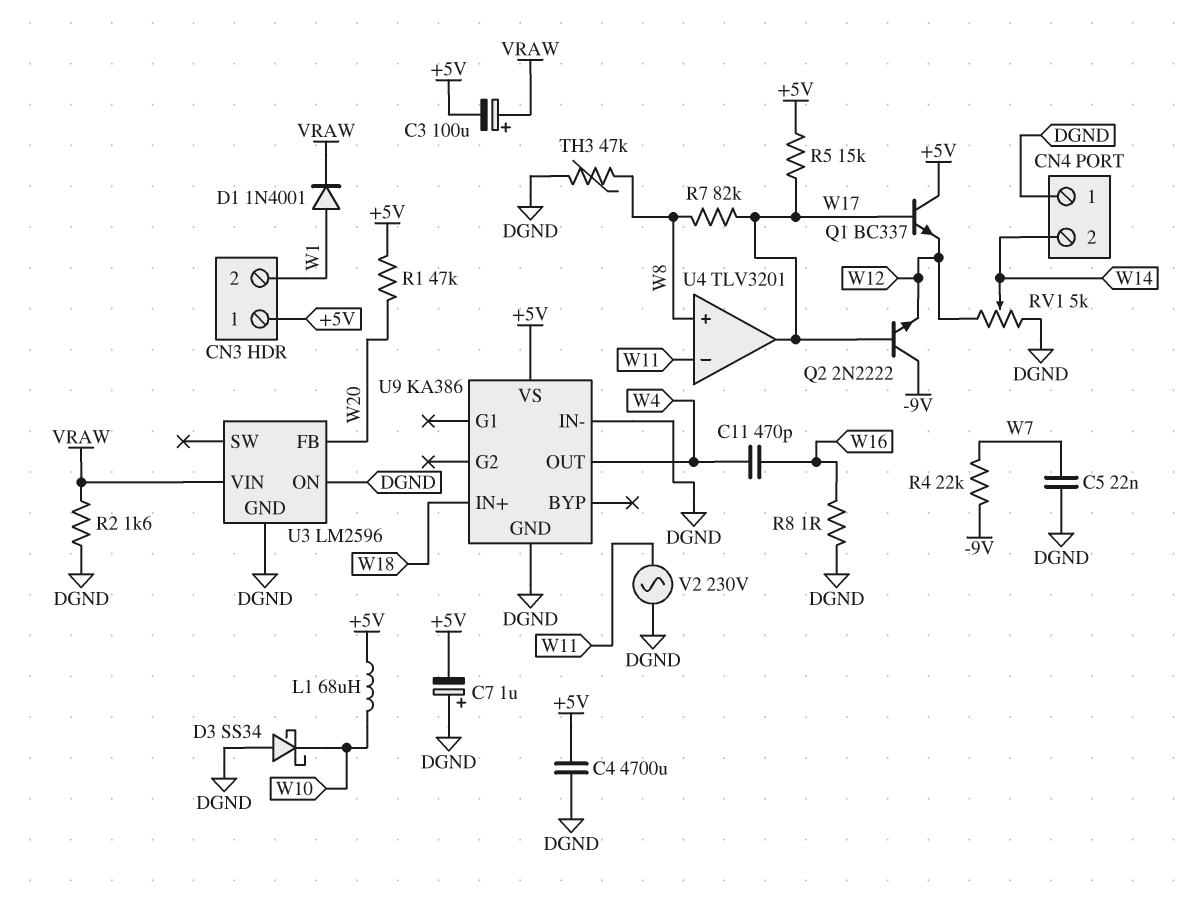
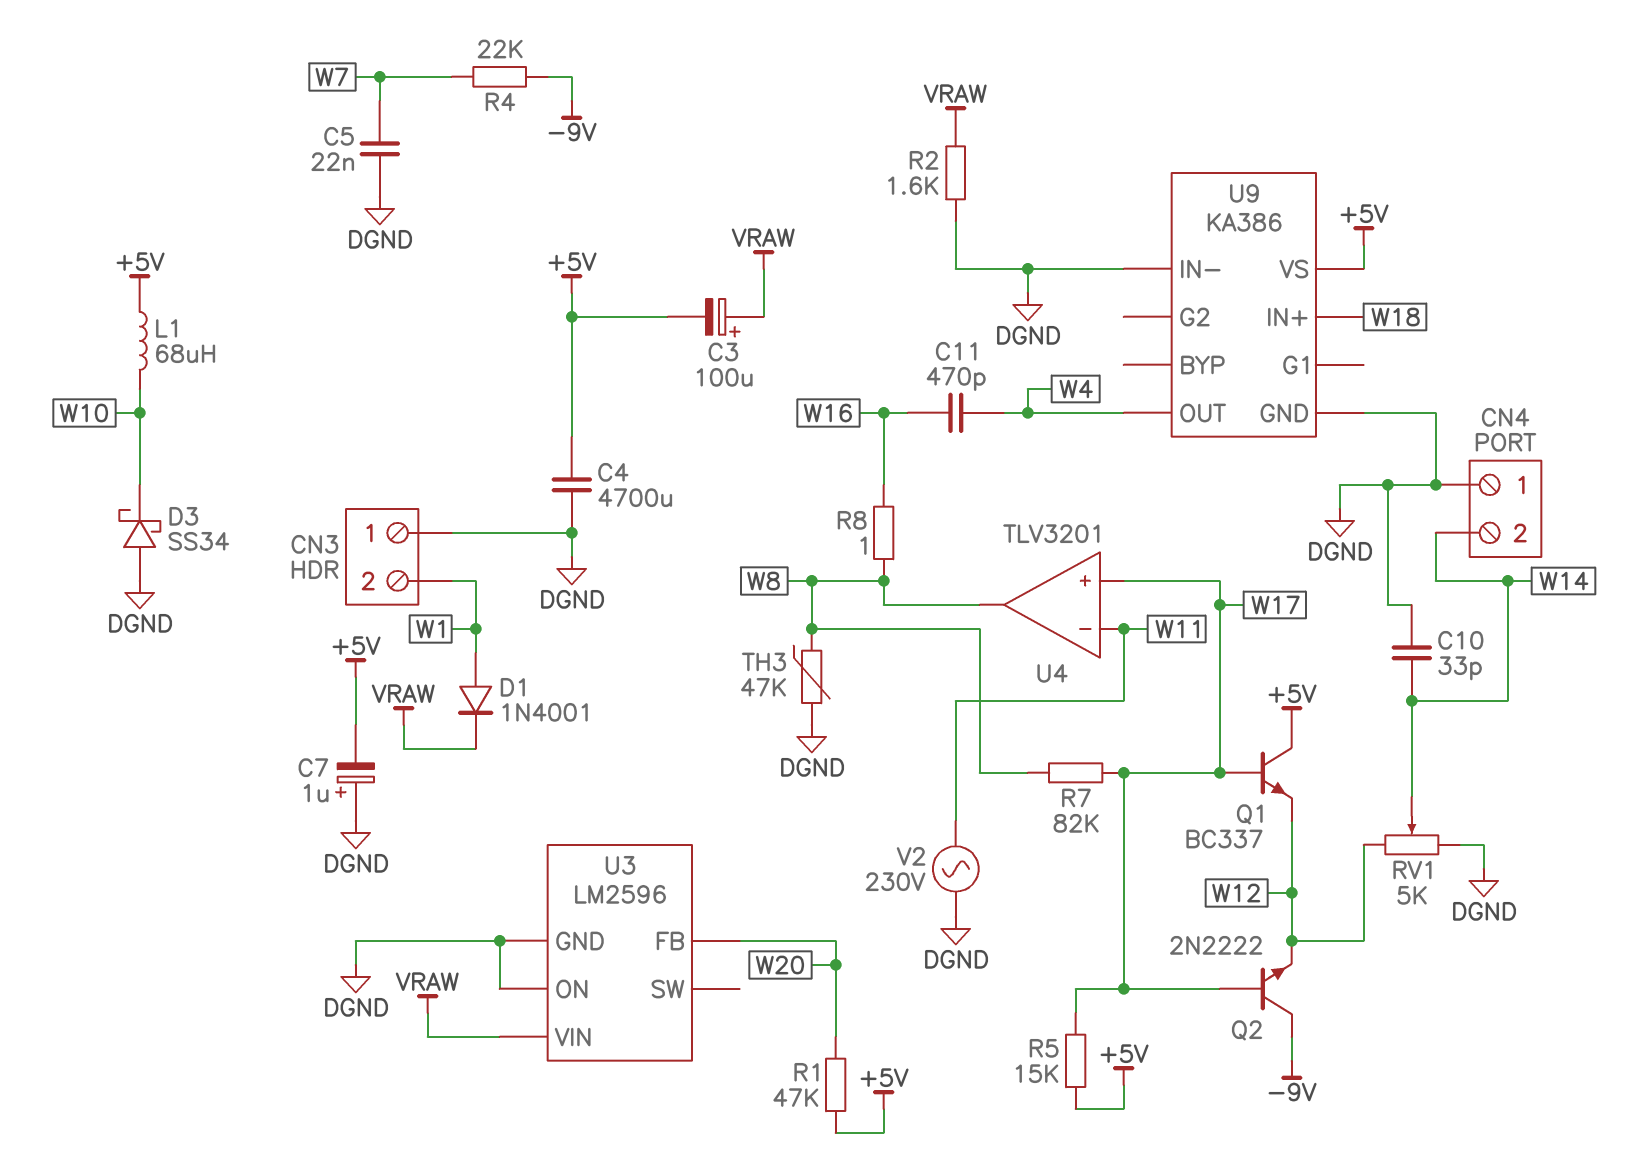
C10: none -> 33pF (DGND, W14)
CN3 pin 1: +5V -> DGND
R8: 1 (DGND, W16) -> 1 (W8, W16)
U4 pin in+: W8 -> W17
U4 pin out: W17 -> W8

